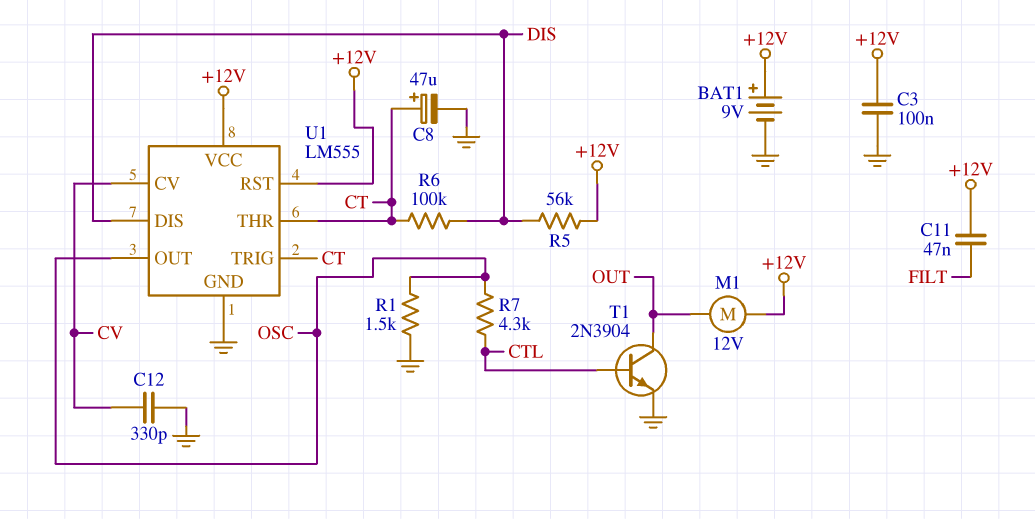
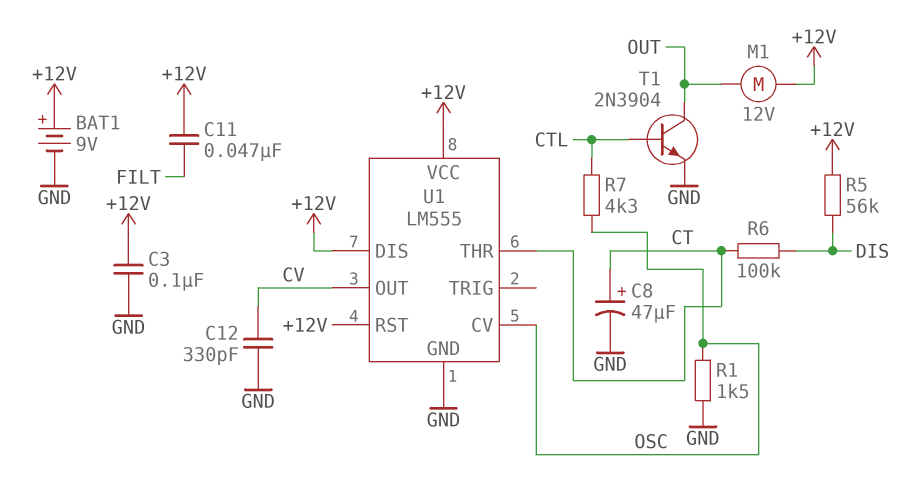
U1 pin CV: CV -> OSC
U1 pin DIS: DIS -> +12V
U1 pin OUT: OSC -> CV
U1 pin TRIG: CT -> none

